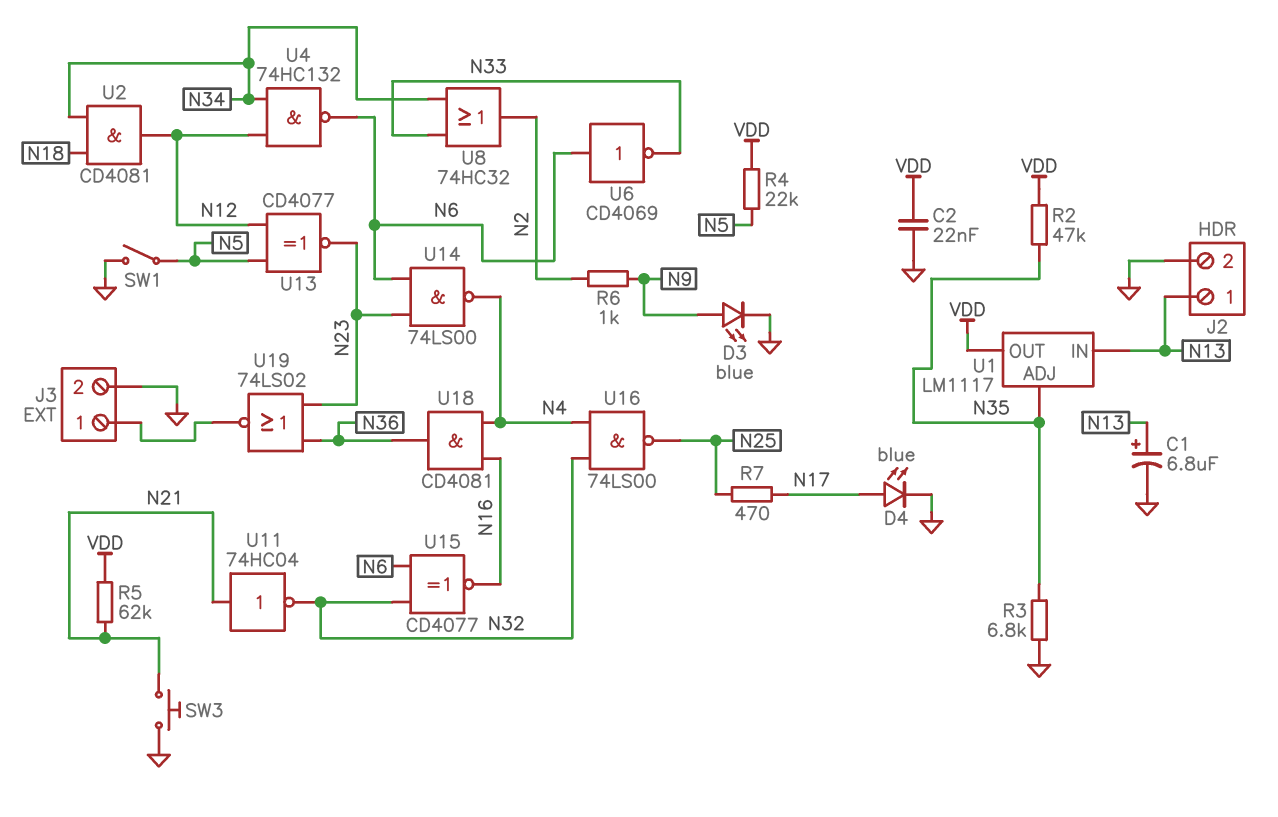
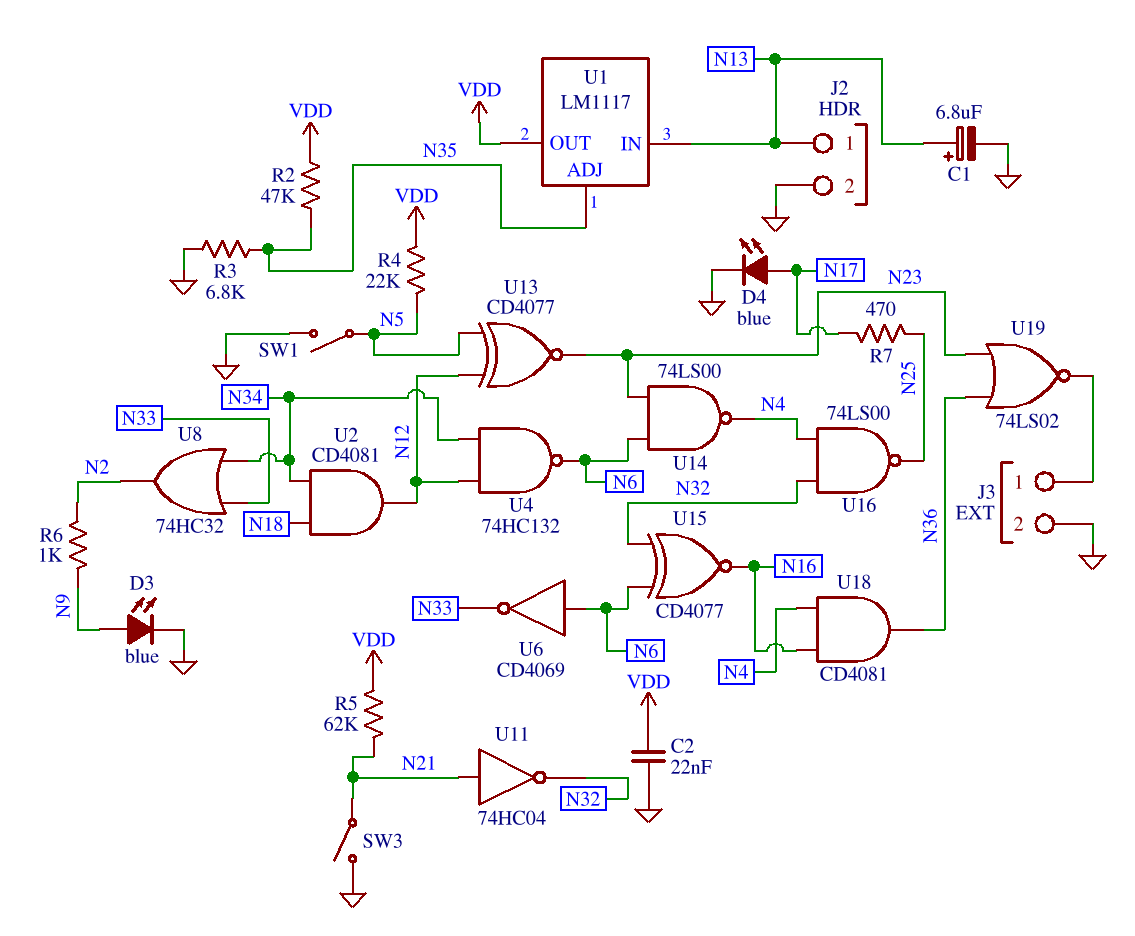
SW3: button (GND, N21) -> switch (GND, N21)

